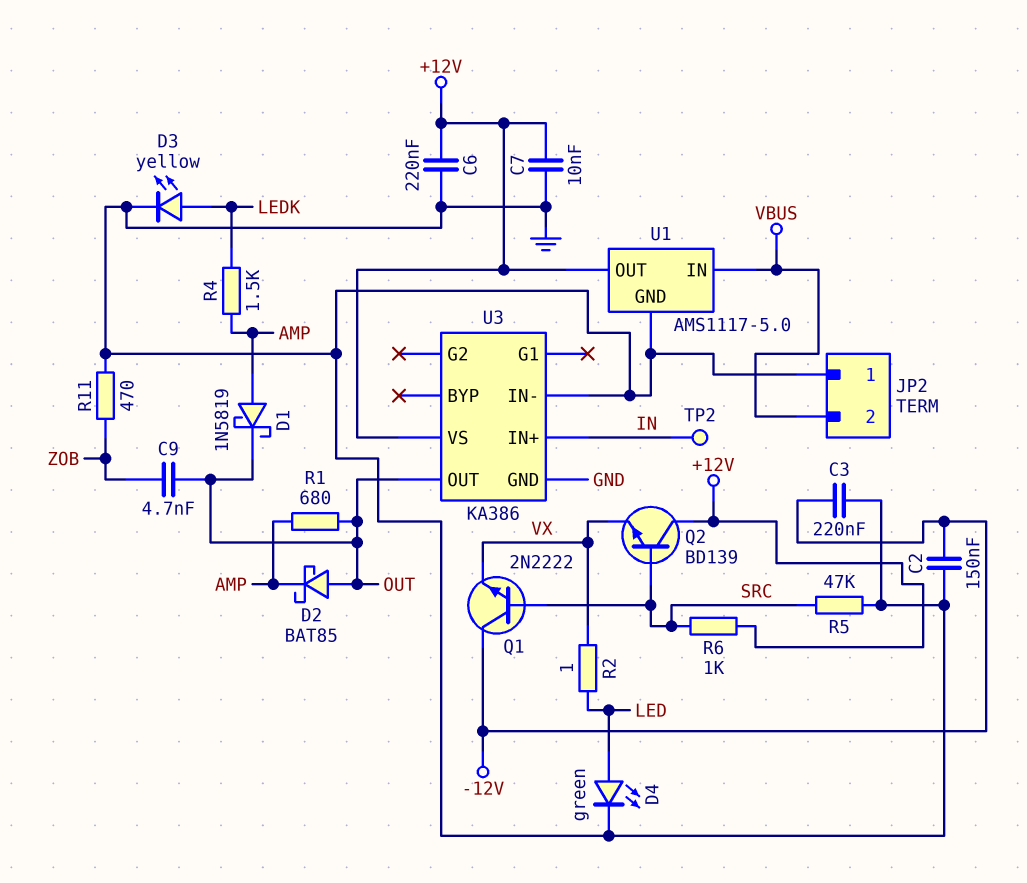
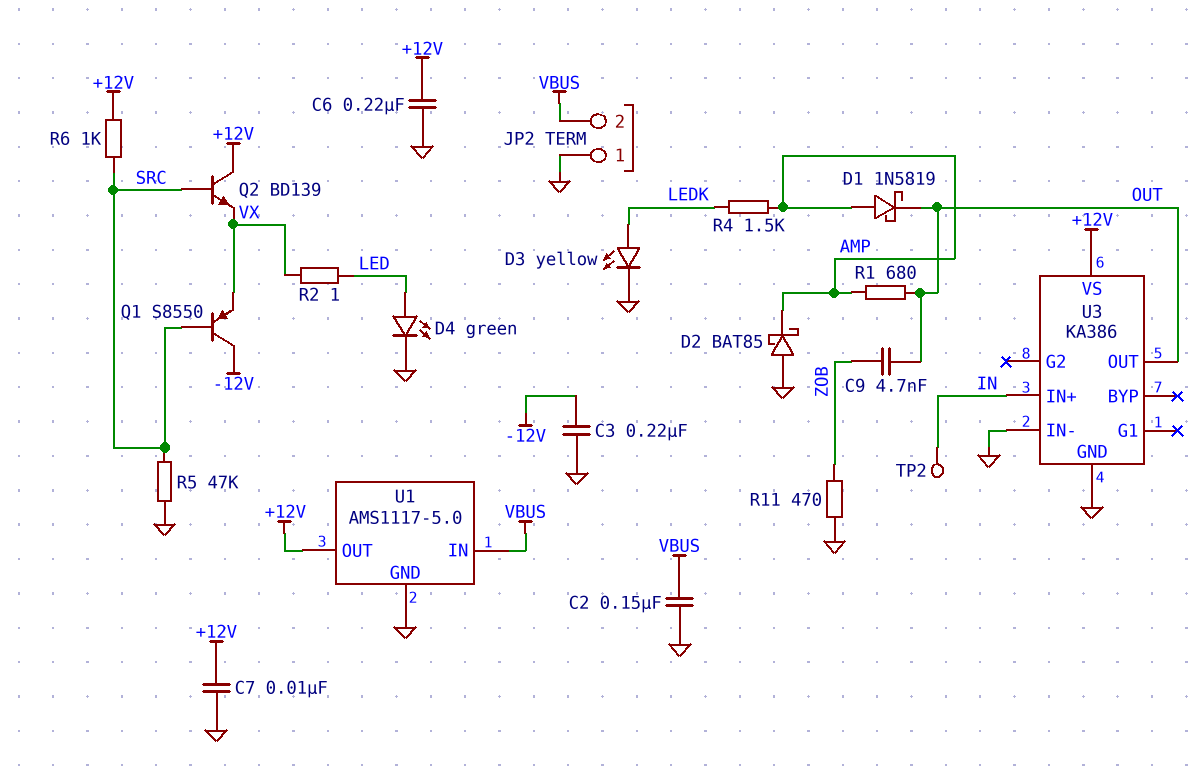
C2: 150nF (-12V, GND) -> 150nF (GND, VBUS)
D2: schottky BAT85 (A OUT, K AMP) -> schottky BAT85 (A GND, K AMP)
Q1: NPN 2N2222 (B SRC, C -12V, E VX) -> PNP S8550 (B SRC, C -12V, E VX)

